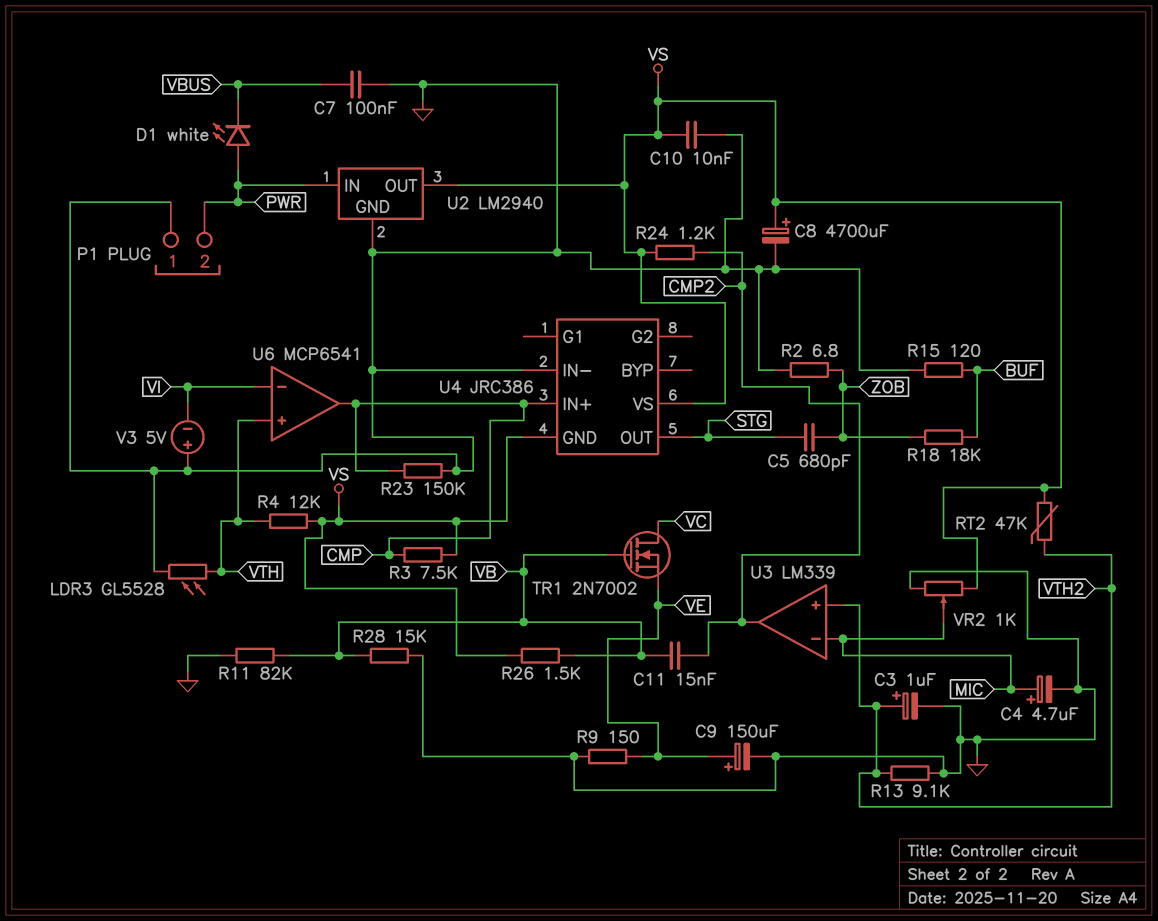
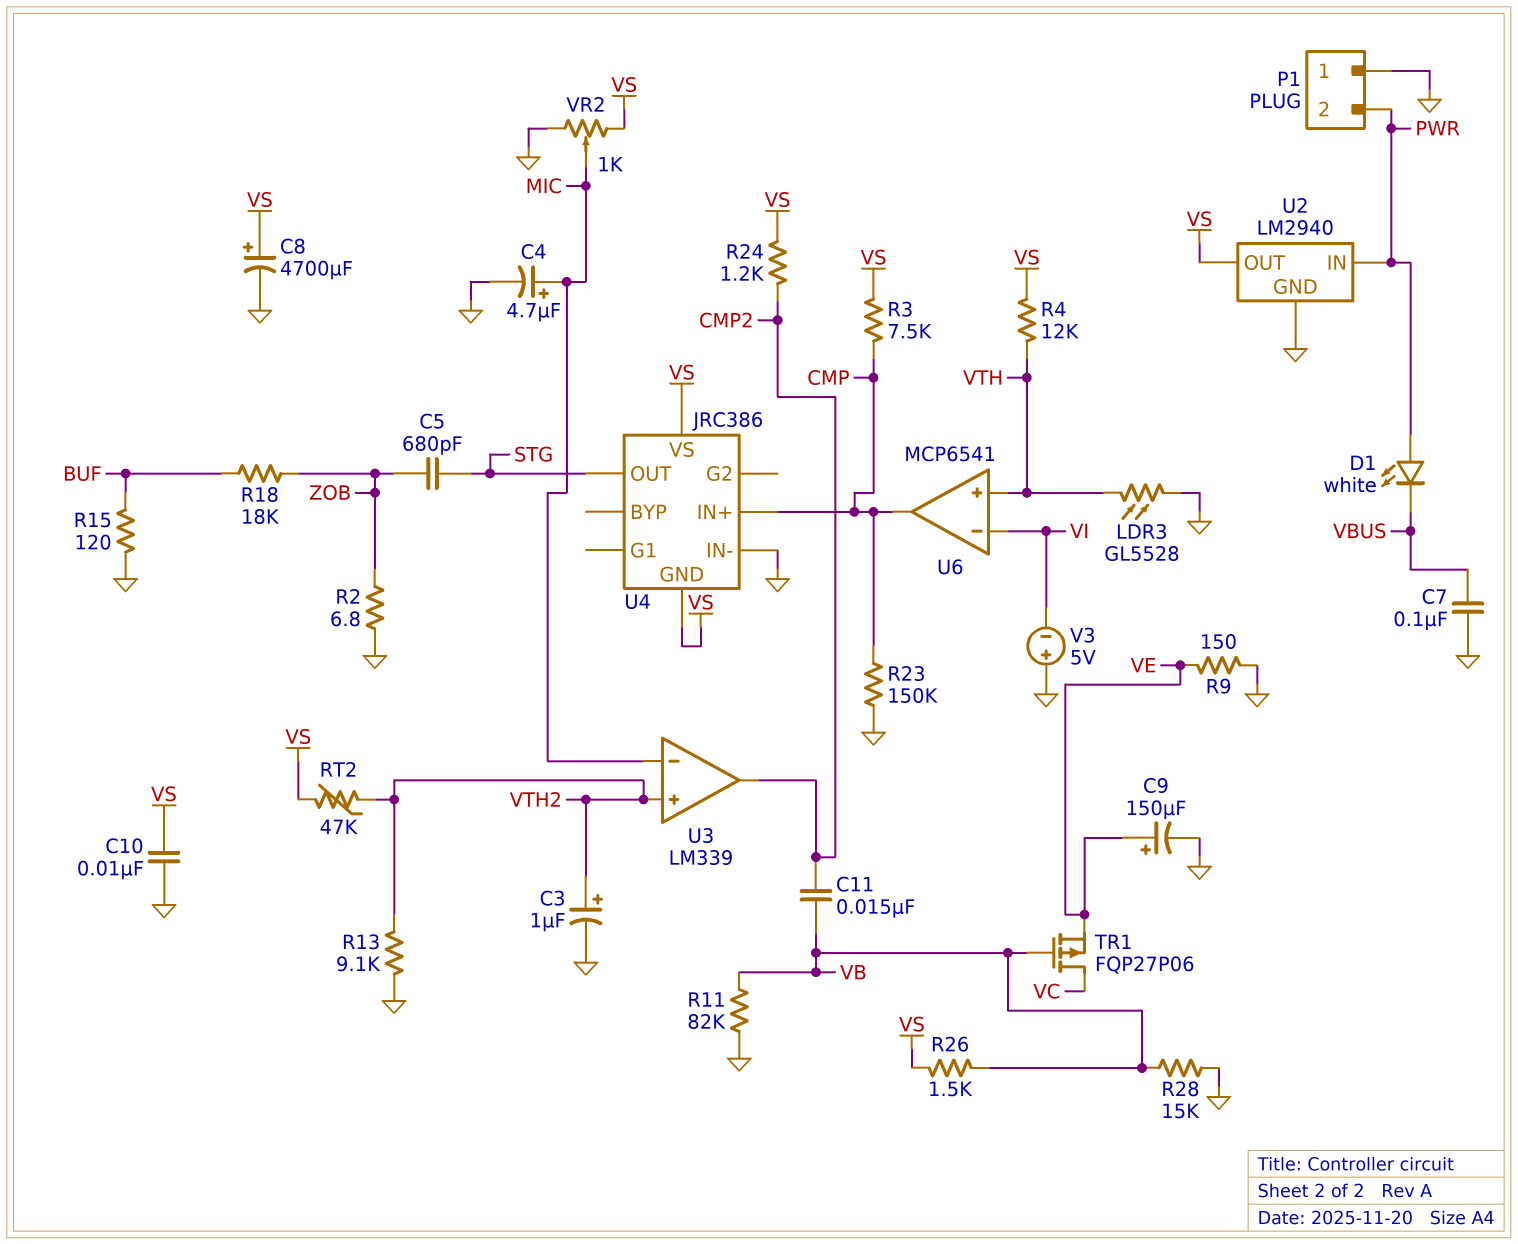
TR1: NMOS 2N7002 (G VB, D VC, S VE) -> PMOS FQP27P06 (G VB, D VC, S VE)

